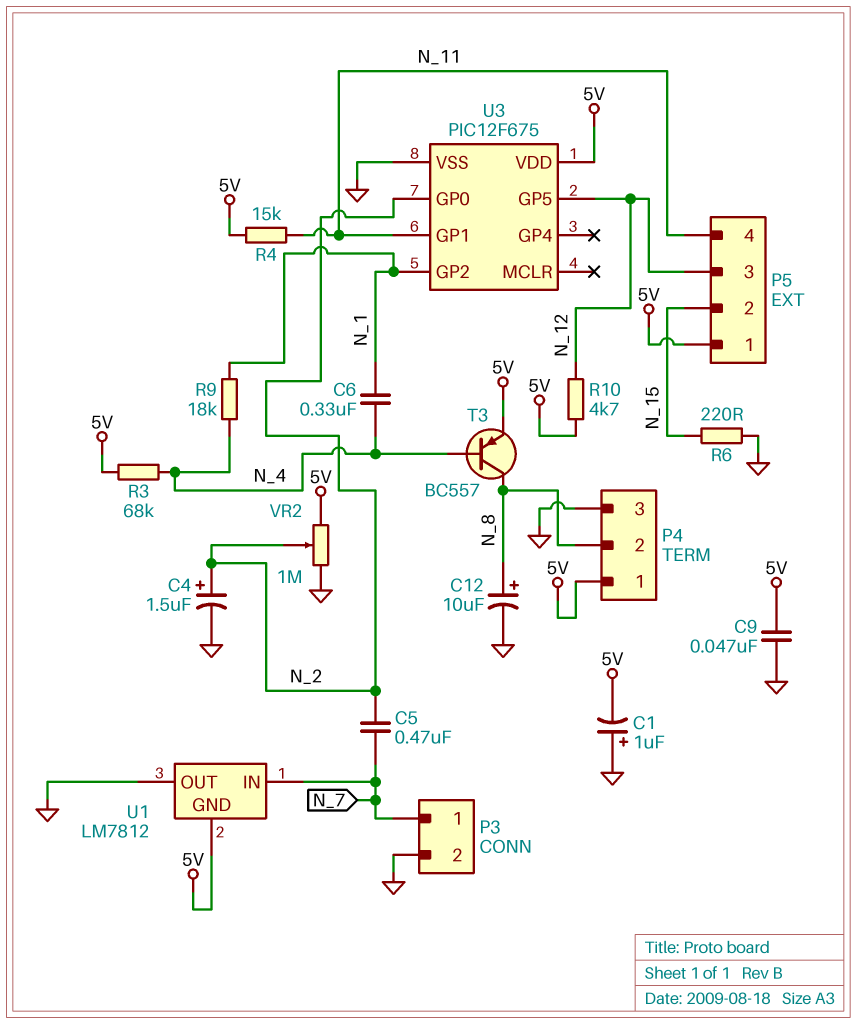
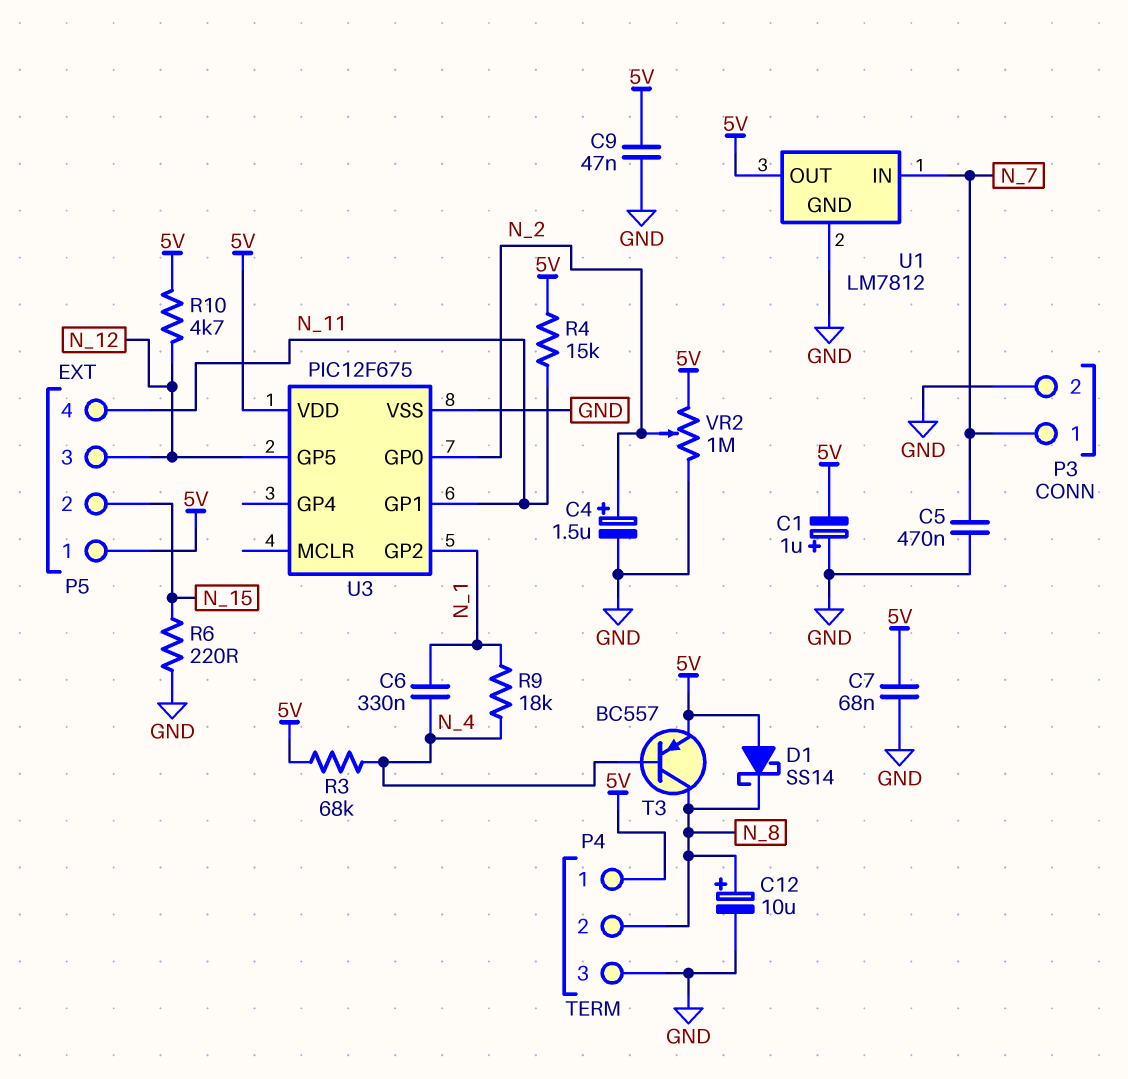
C5: 470nF (N_2, N_7) -> 470nF (GND, N_7)
C7: none -> 68nF (5V, GND)
D1: none -> schottky SS14 (A 5V, K N_8)
U1 pin GND: 5V -> GND
U1 pin OUT: GND -> 5V

